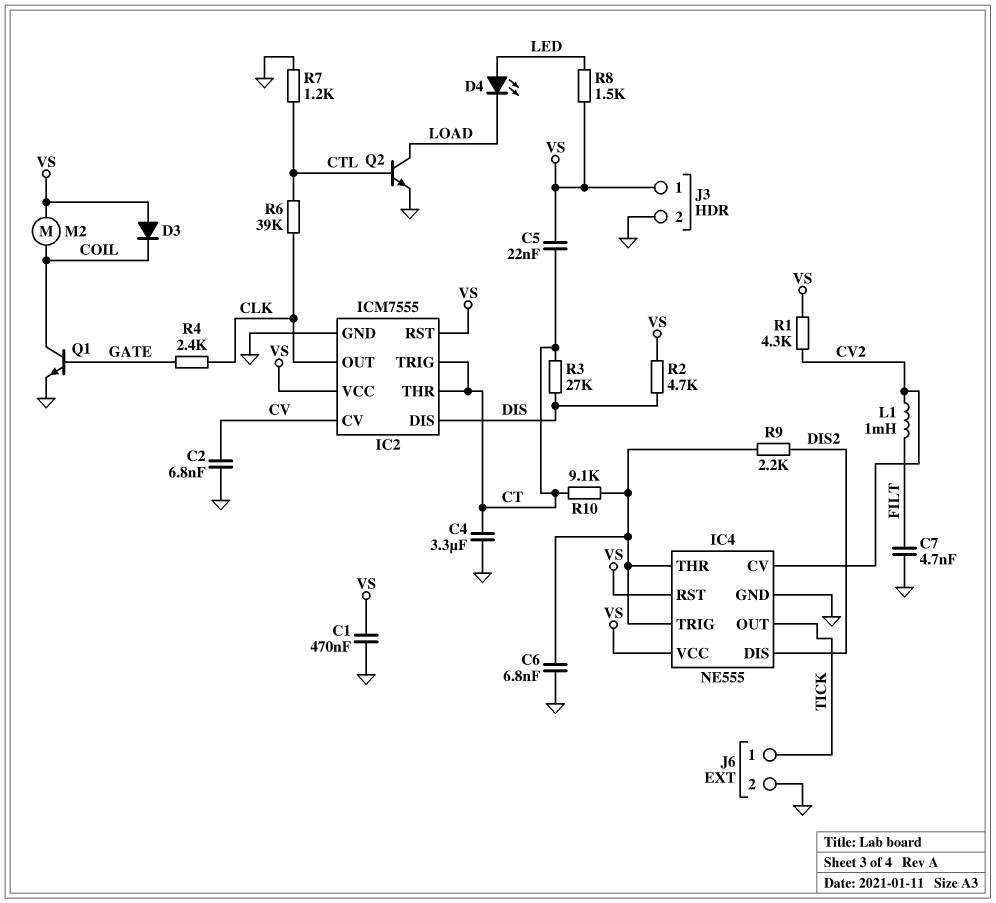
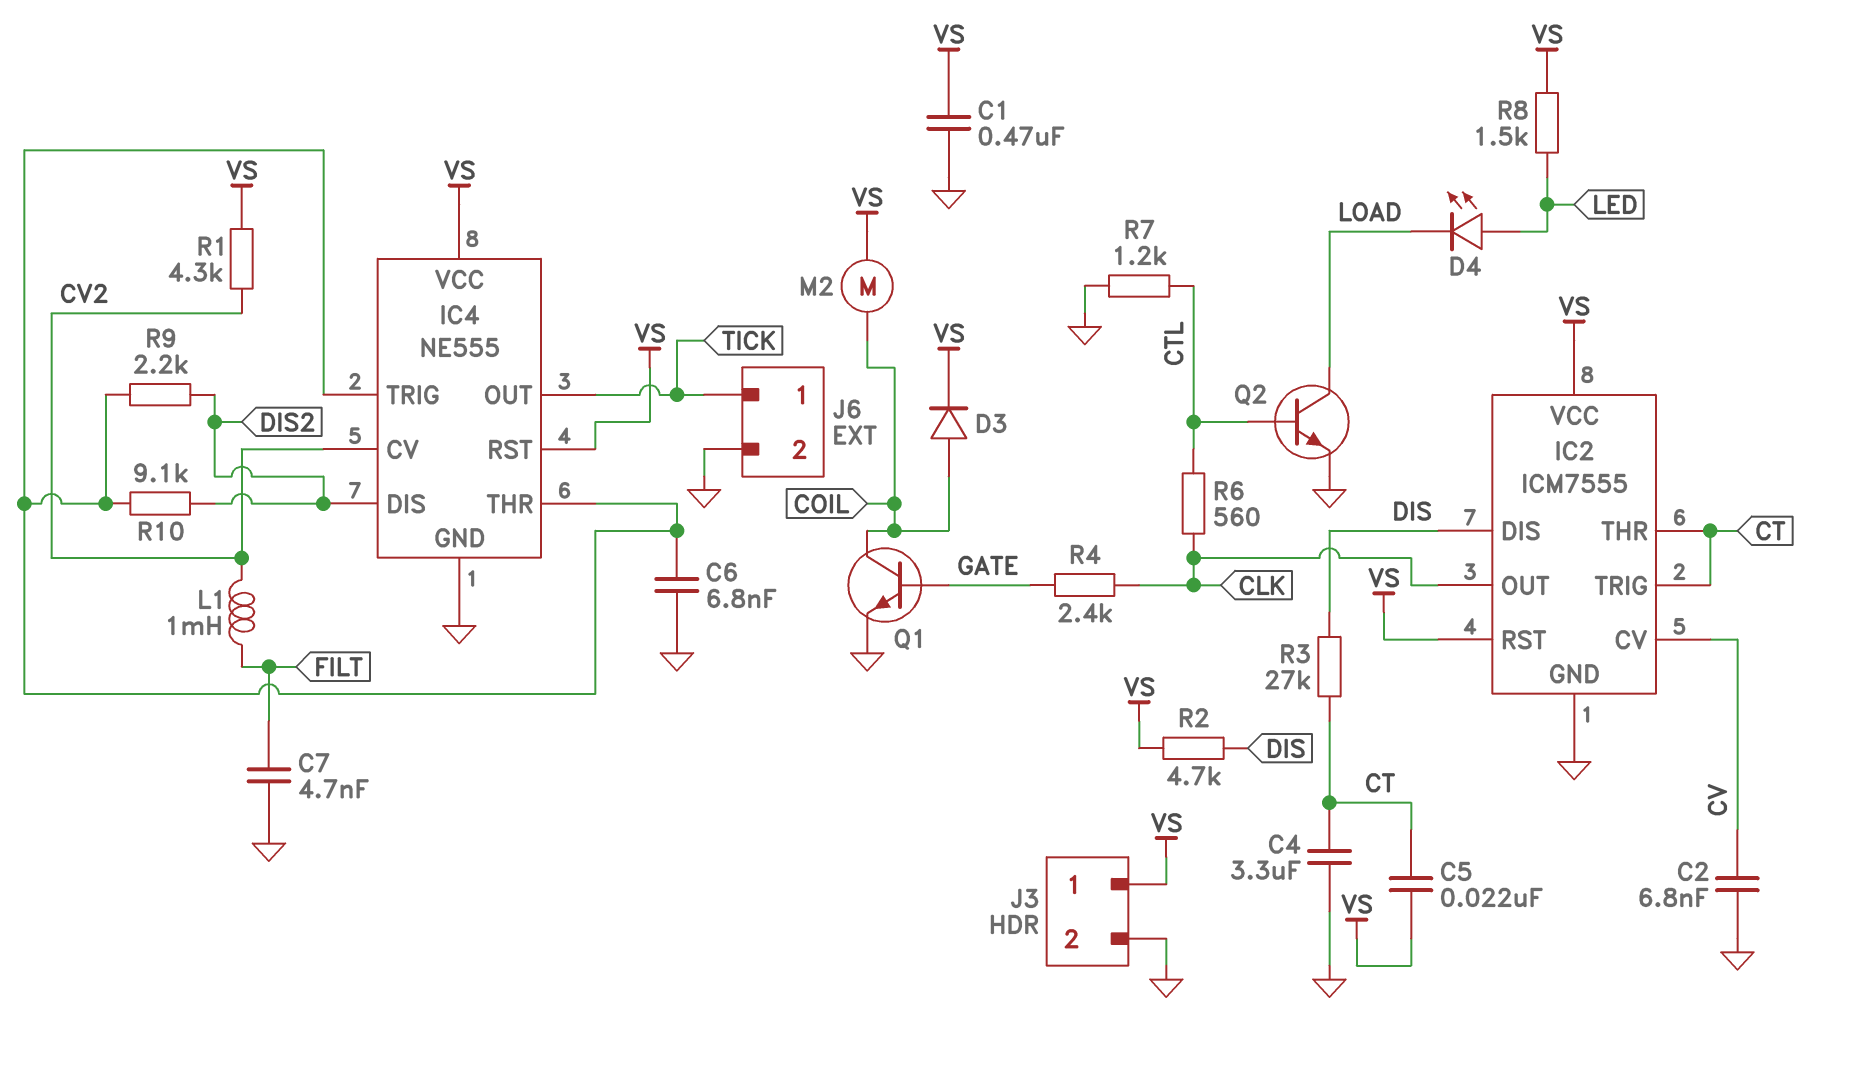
D3: diode (A VS, K COIL) -> diode (A COIL, K VS)
R6: 39k (CLK, CTL) -> 560 (CLK, CTL)
R10: 9.1k (CT, IC4/THR) -> 9.1k (DIS2, IC4/THR)

